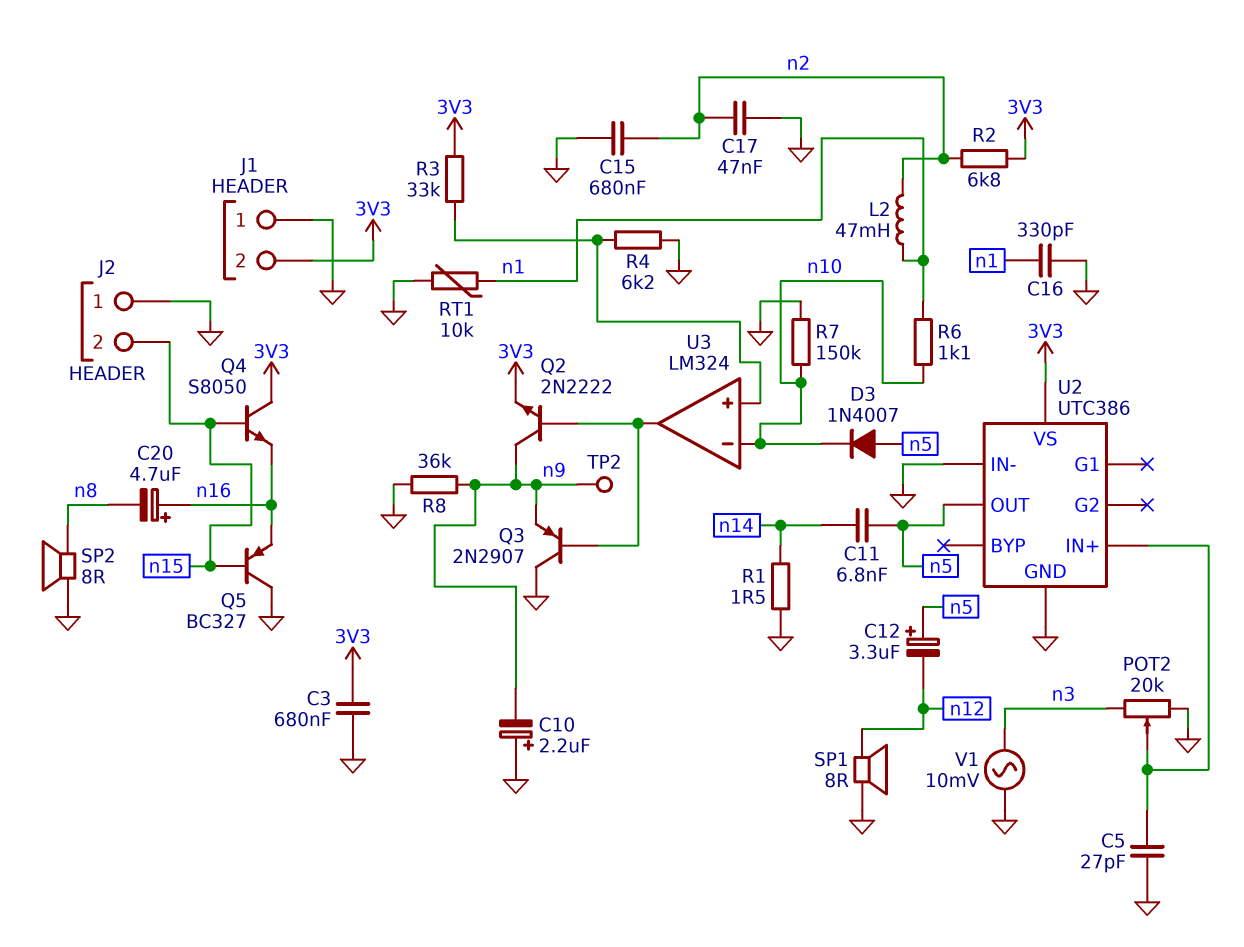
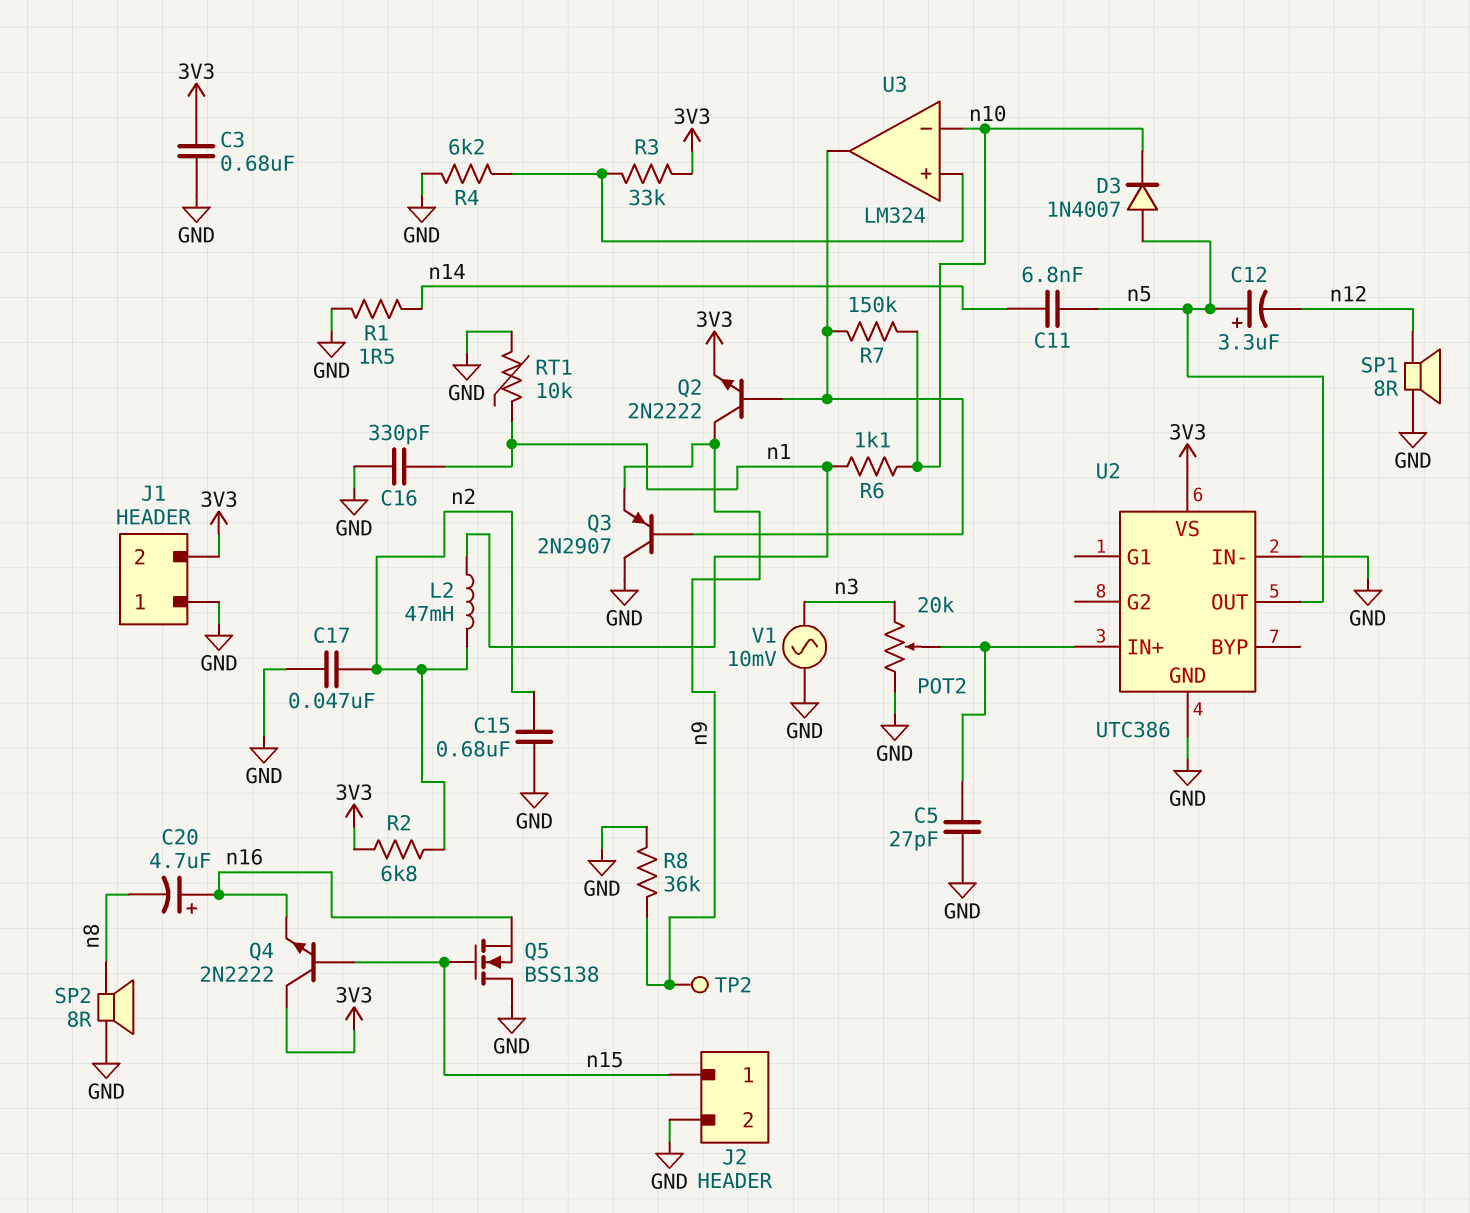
C10: 2.2uF (plus GND, minus n9) -> none
J2 pin 1: GND -> n15
J2 pin 2: n15 -> GND
Q4: NPN S8050 (B n15, C 3V3, E n16) -> NPN 2N2222 (B n15, C 3V3, E n16)
Q5: PNP BC327 (B n15, C GND, E n16) -> NMOS BSS138 (G n15, D GND, S n16)
R7: 150k (GND, n10) -> 150k (U3/out, n10)

